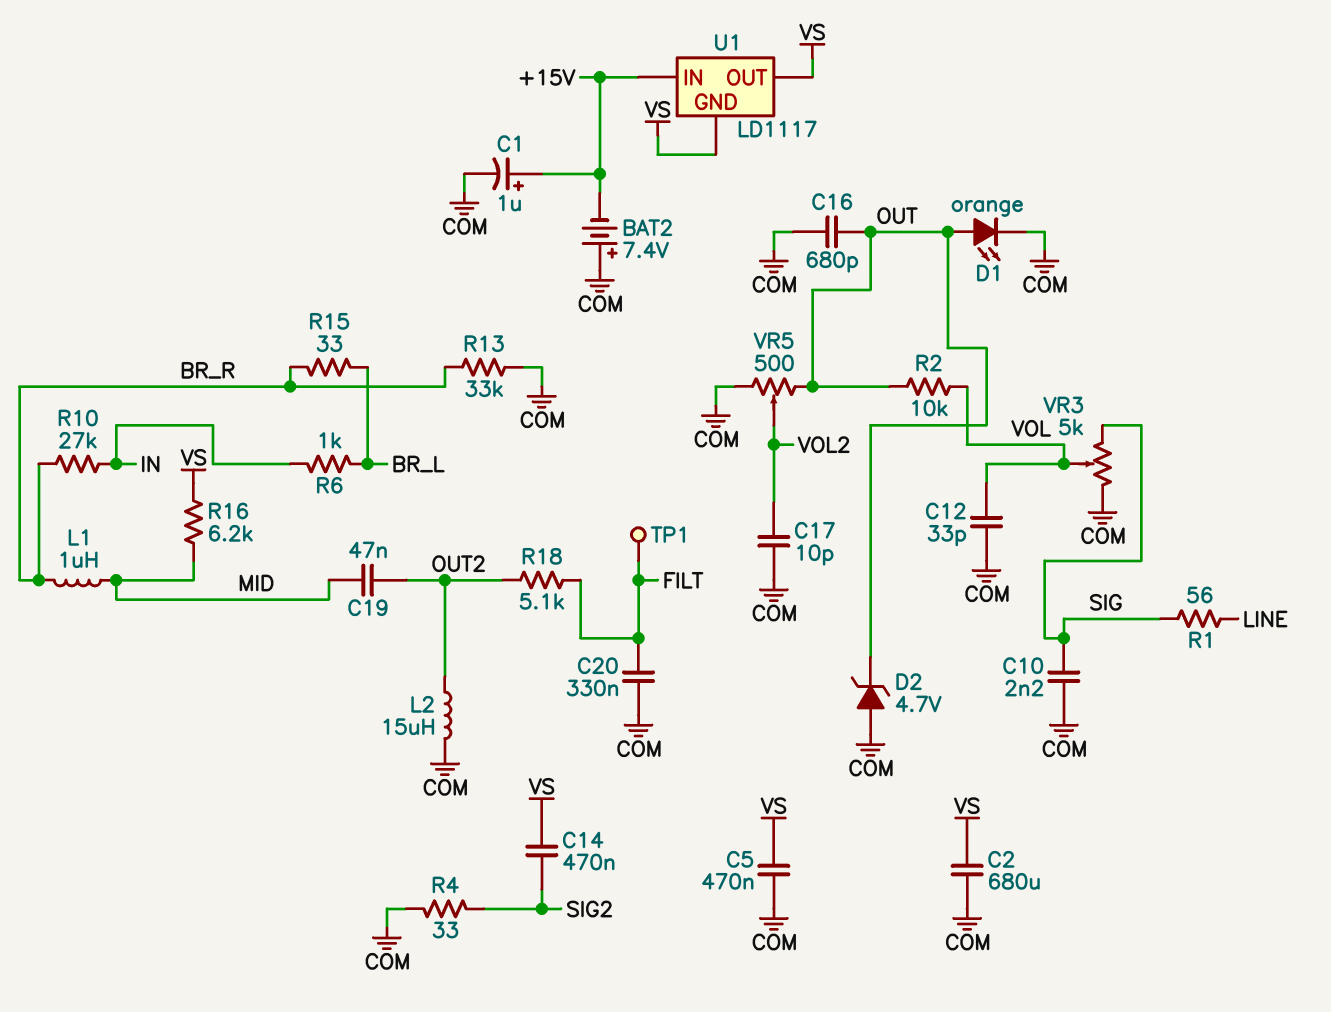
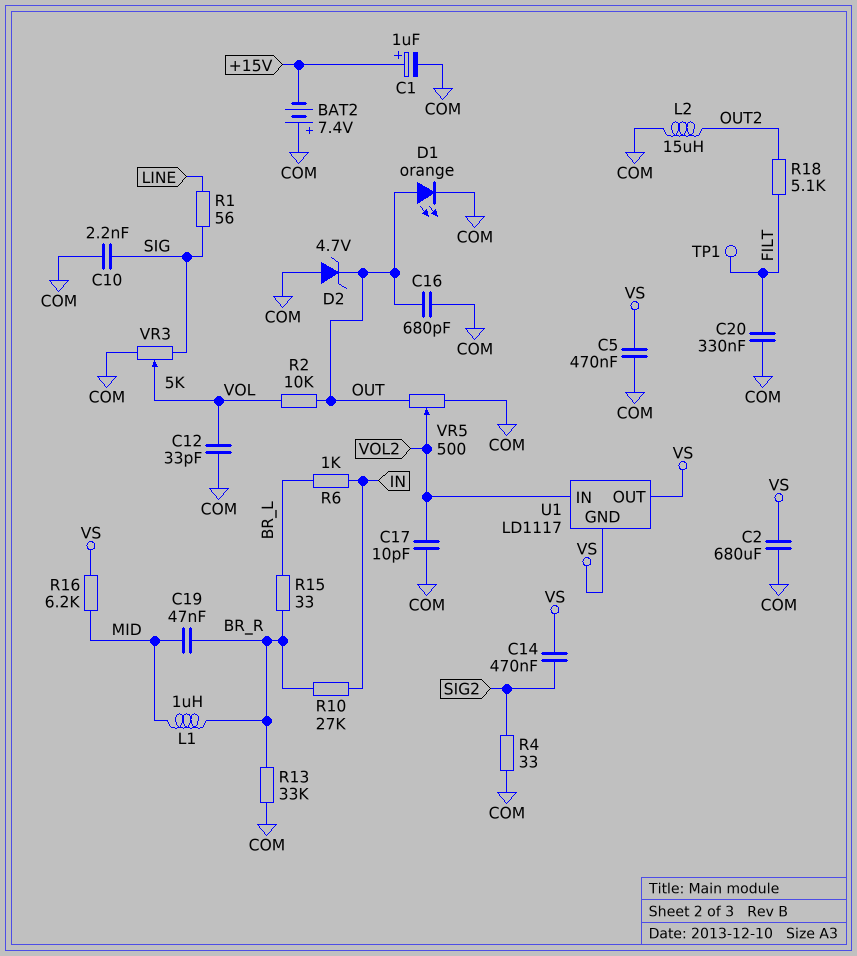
C19: 47nF (MID, OUT2) -> 47nF (BR_R, MID)
U1 pin IN: +15V -> VOL2

